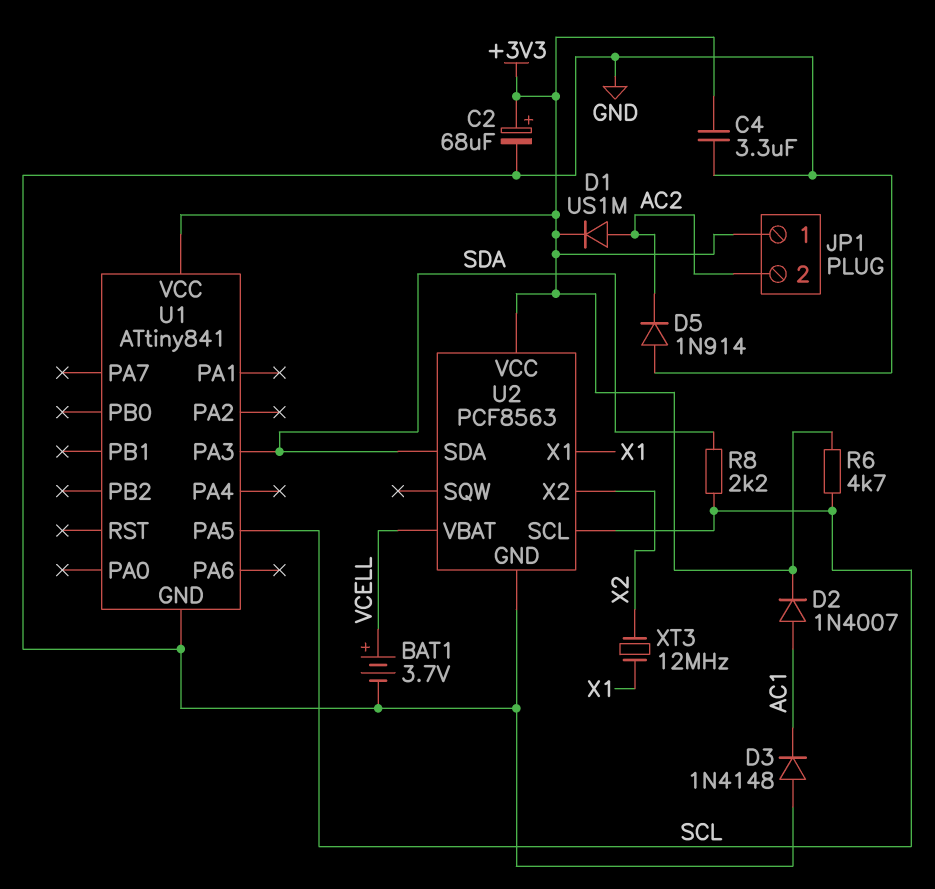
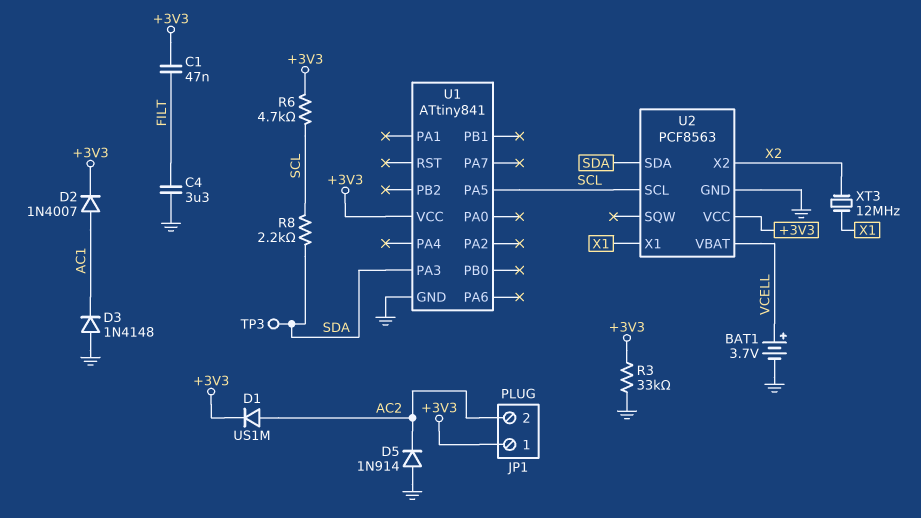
C1: none -> 47nF (+3V3, FILT)
C2: 68uF (plus +3V3, minus GND) -> none
C4: 3.3uF (+3V3, GND) -> 3.3uF (FILT, GND)
R3: none -> 33k (+3V3, GND)
TP3: none -> test point (SDA)

